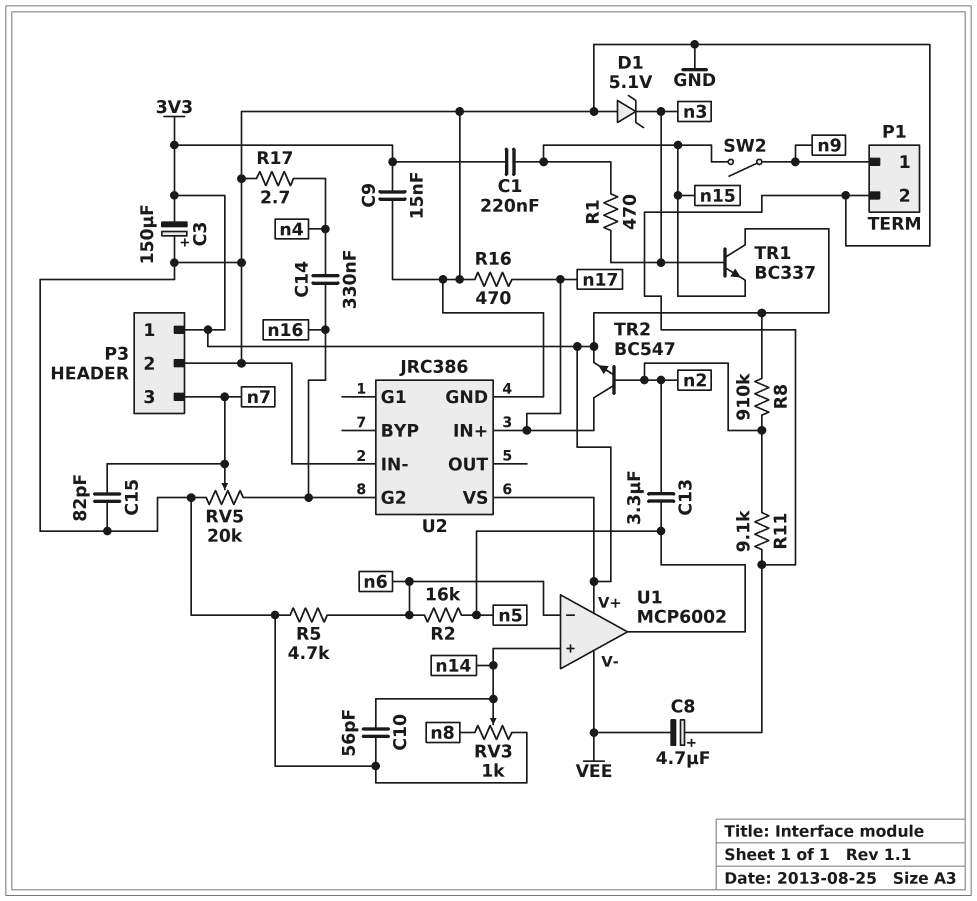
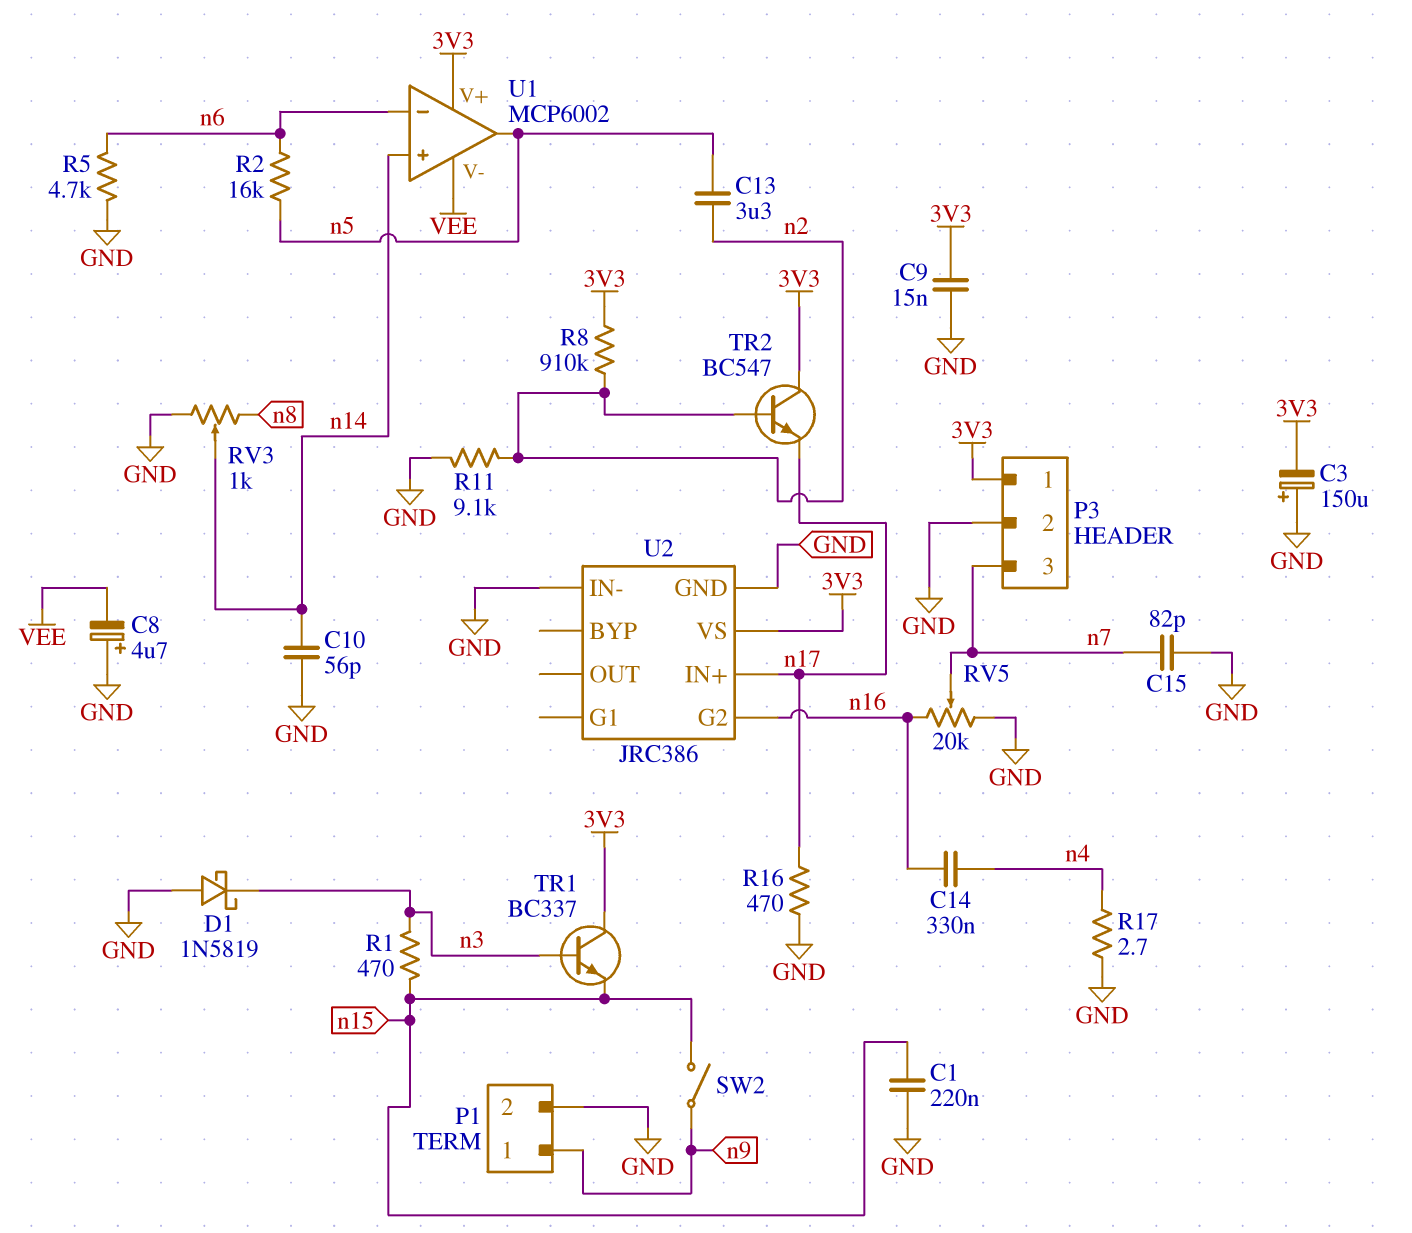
C1: 220nF (3V3, n15) -> 220nF (GND, n15)
D1: zener 5.1V (A GND, K n3) -> schottky 1N5819 (A GND, K n3)
TR2: NPN BC547 (B n2, C n17, E 3V3) -> NPN BC547 (B n2, C 3V3, E n17)

